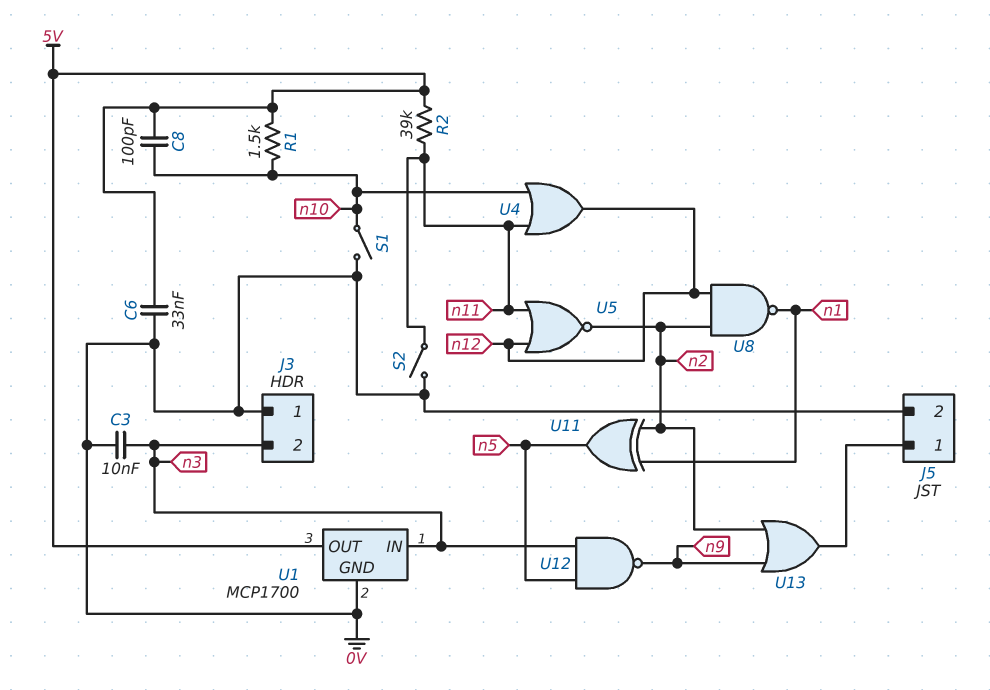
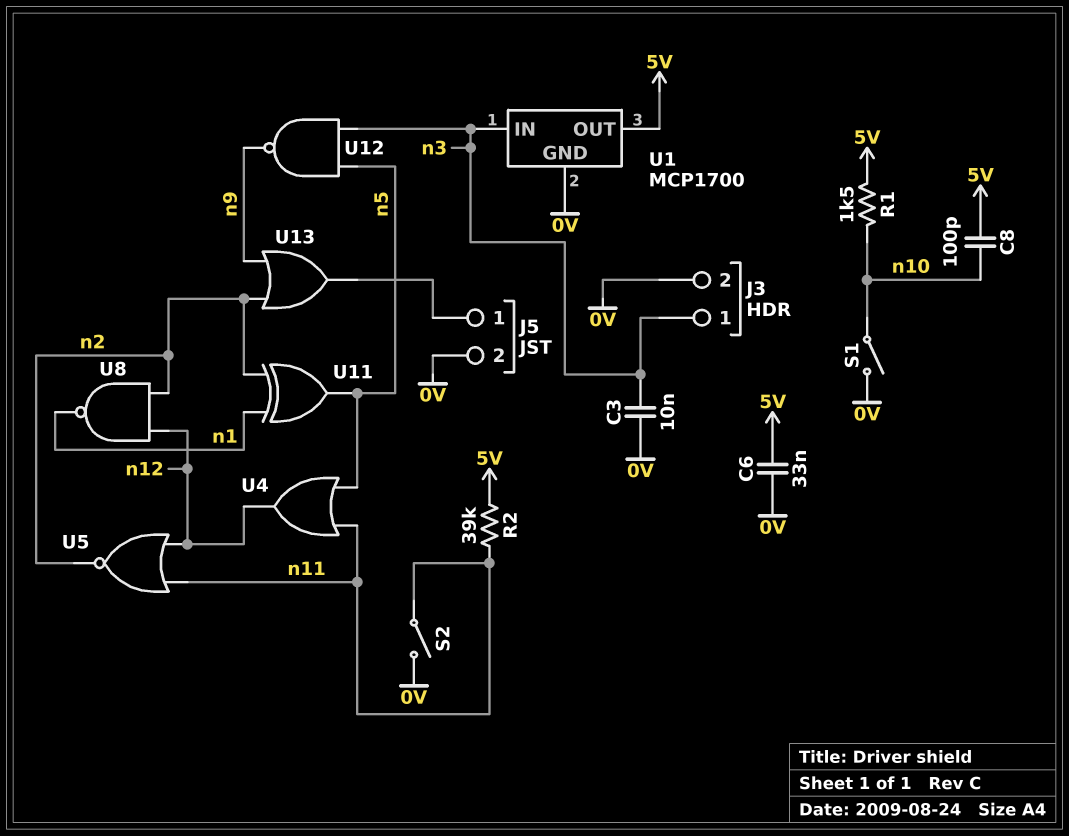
J3 pin 1: 0V -> n3
J3 pin 2: n3 -> 0V
U4: OR (in n10, in n11, out n12) -> OR (in n5, in n11, out n12)

